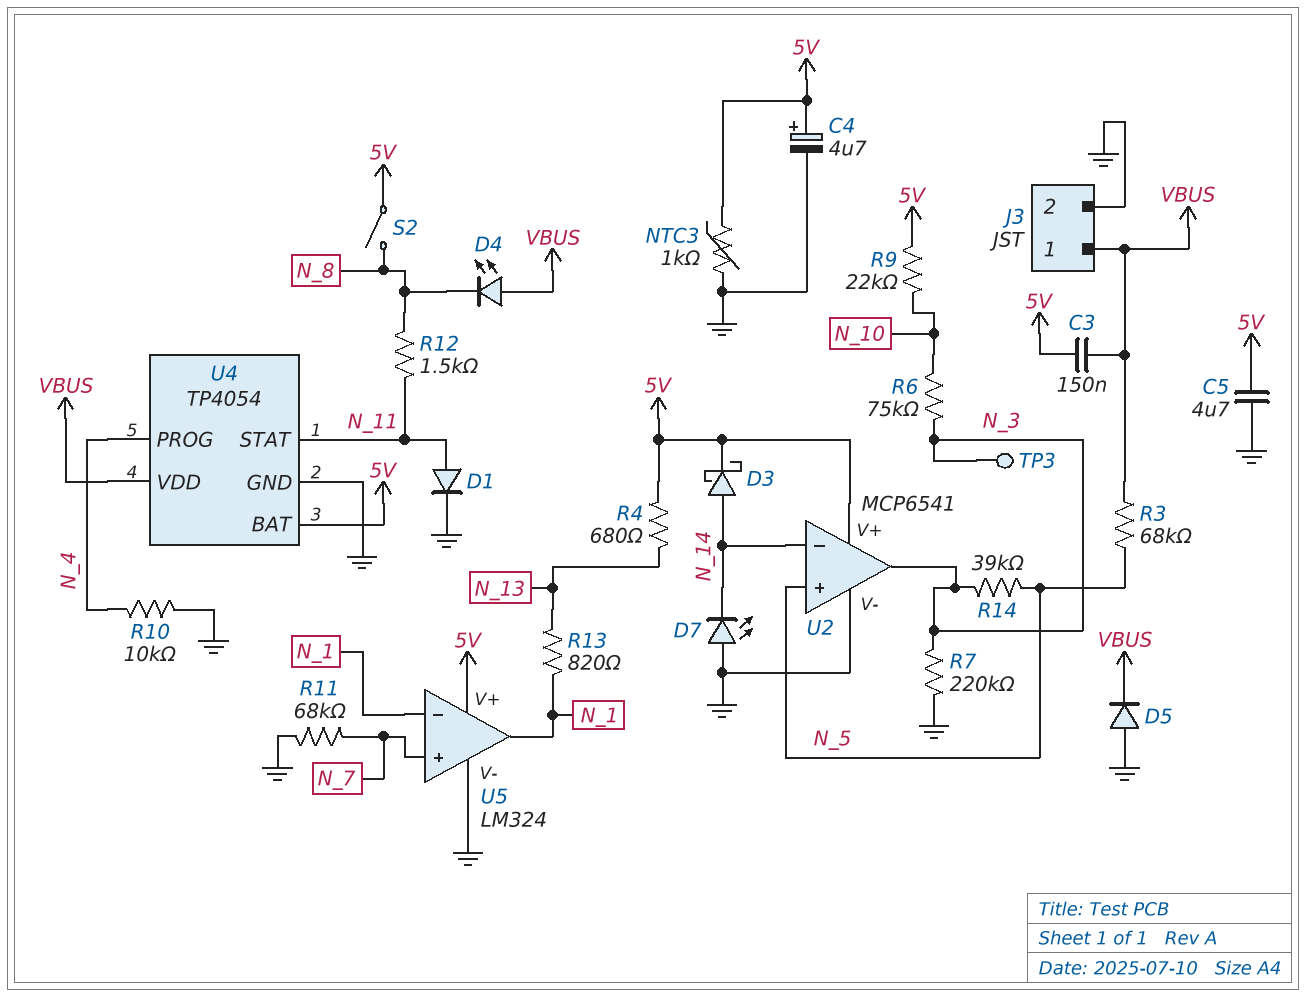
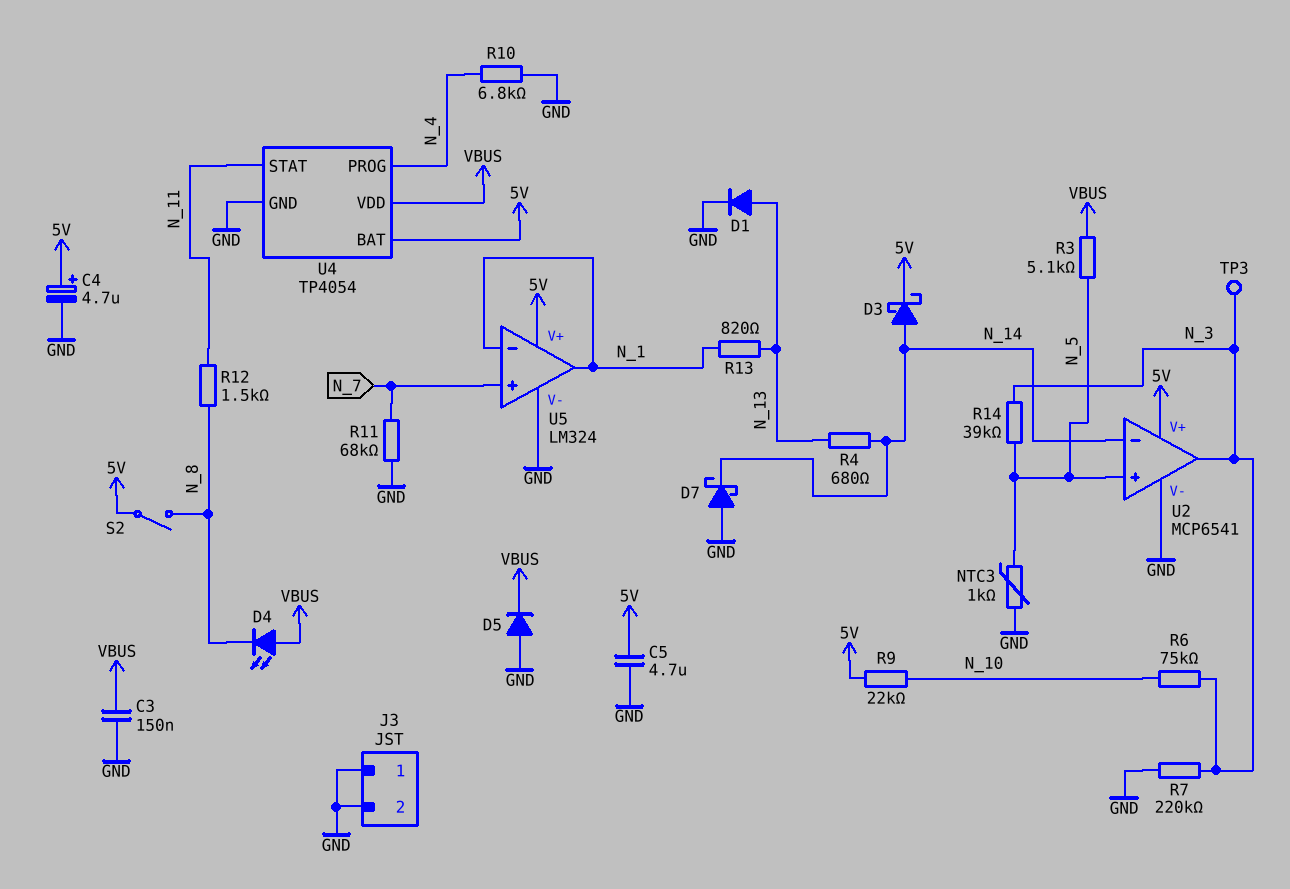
C3: 150nF (5V, VBUS) -> 150nF (GND, VBUS)
D1: diode (A N_11, K GND) -> diode (A N_13, K GND)
D7: LED (A GND, K N_14) -> schottky (A GND, K N_14)
J3 pin 1: VBUS -> GND
NTC3: 1k (5V, GND) -> 1k (GND, N_5)
R3: 68k (N_5, VBUS) -> 5.1k (N_5, VBUS)
R4: 680 (5V, N_13) -> 680 (N_13, N_14)
R10: 10k (GND, N_4) -> 6.8k (GND, N_4)

